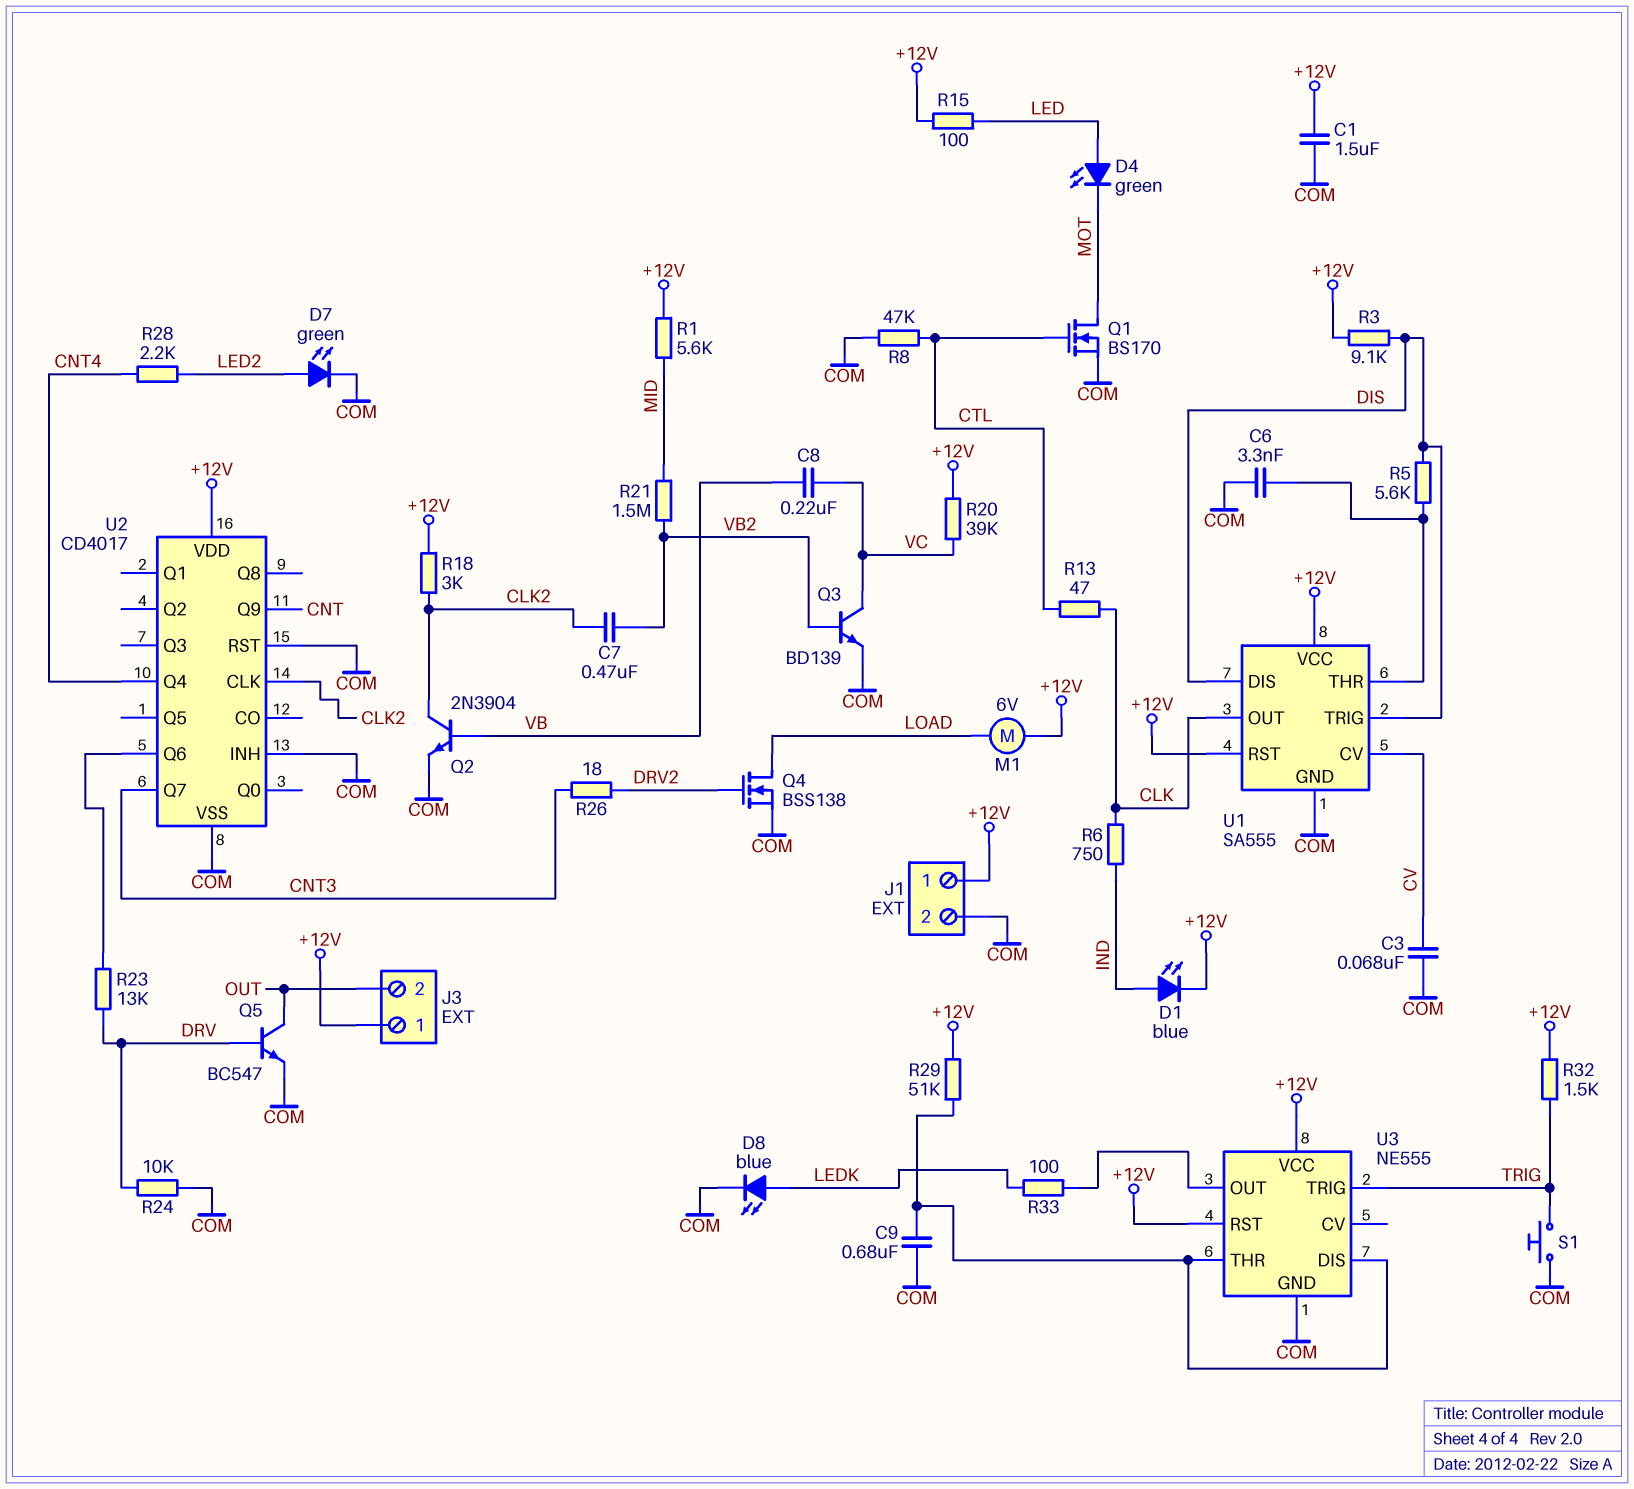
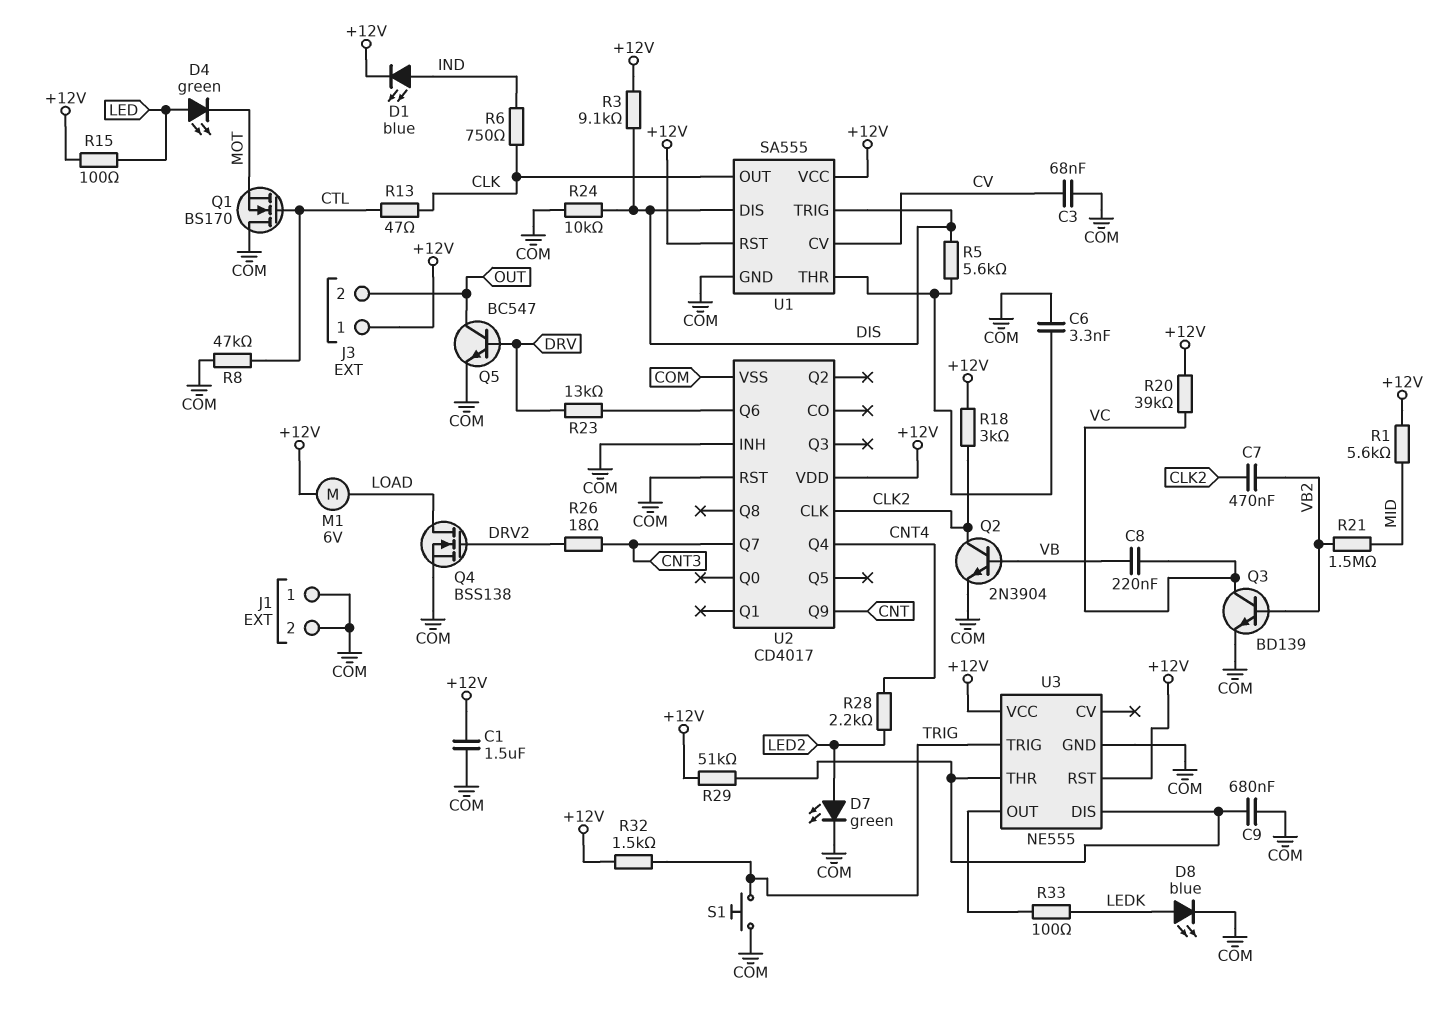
J1 pin 1: +12V -> COM
Q1: NMOS BS170 (G CTL, D MOT, S COM) -> NMOS BS170 (G CTL, D COM, S MOT)
R24: 10k (COM, DRV) -> 10k (COM, DIS)

